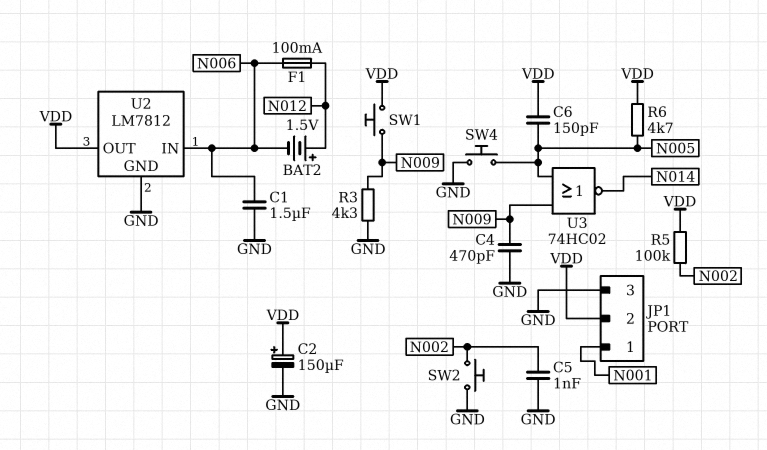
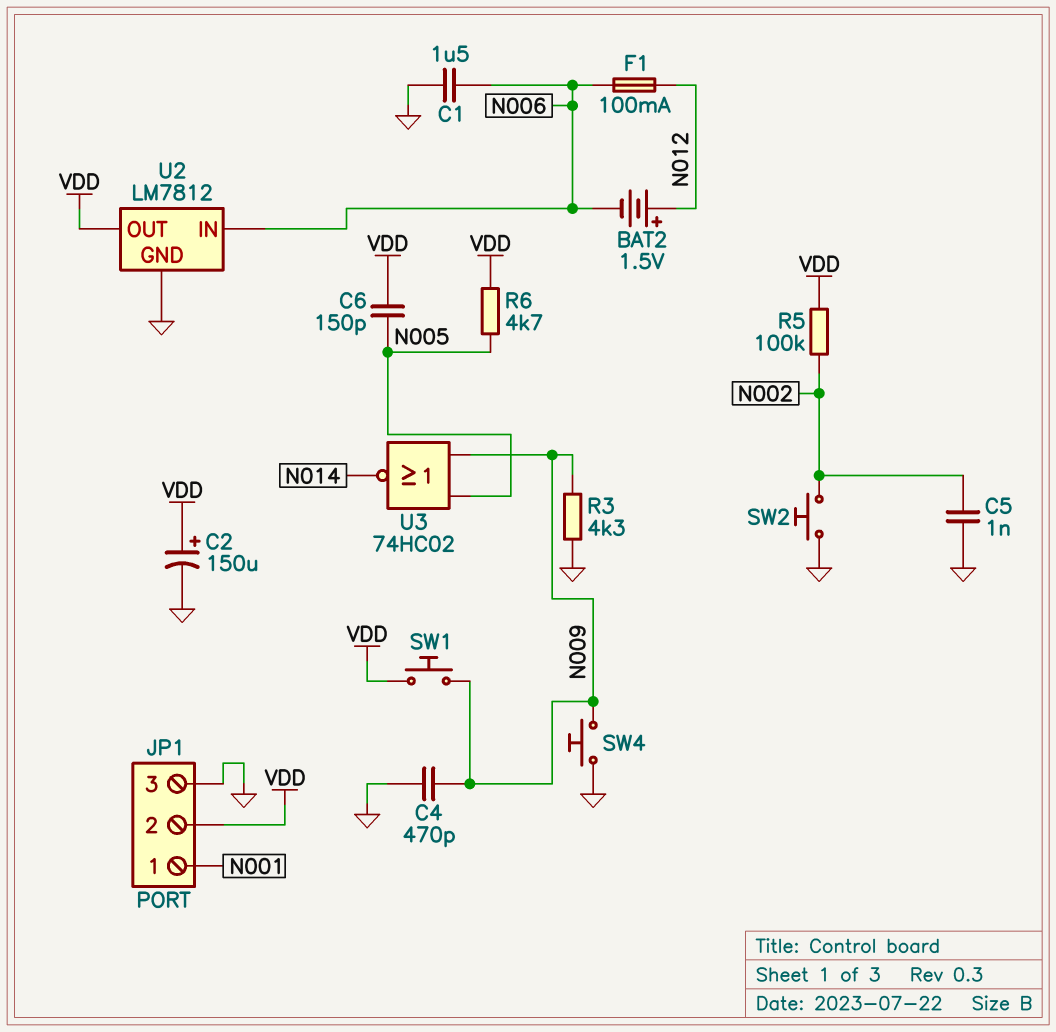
SW4: button (GND, N005) -> button (GND, N009)

